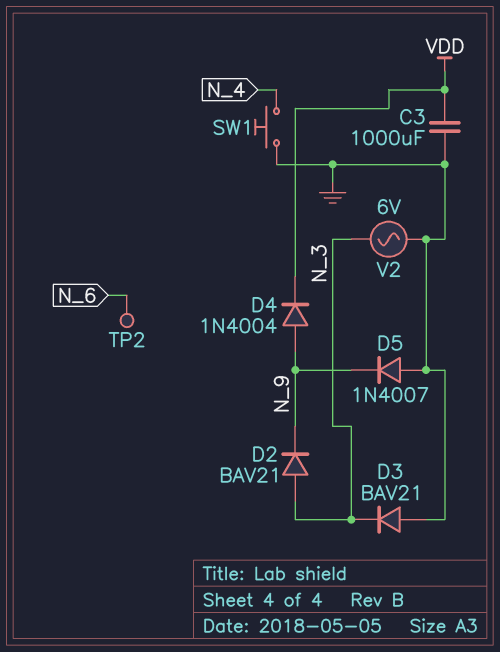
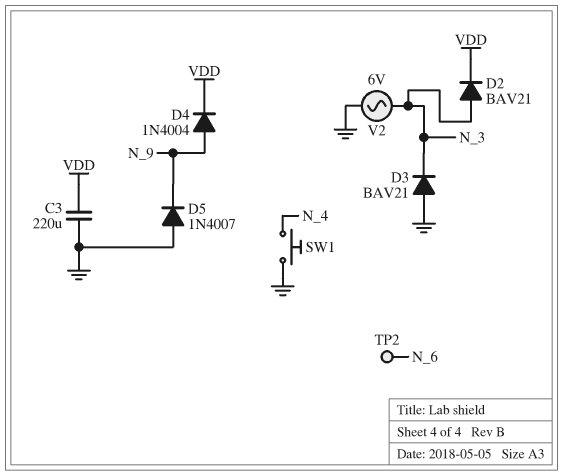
C3: 1000uF (GND, VDD) -> 220uF (GND, VDD)
D2: diode BAV21 (A N_3, K N_9) -> diode BAV21 (A N_3, K VDD)

